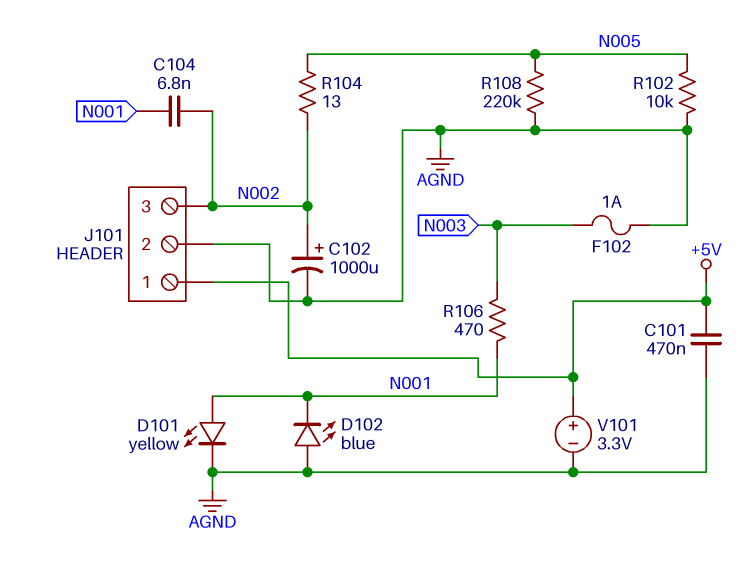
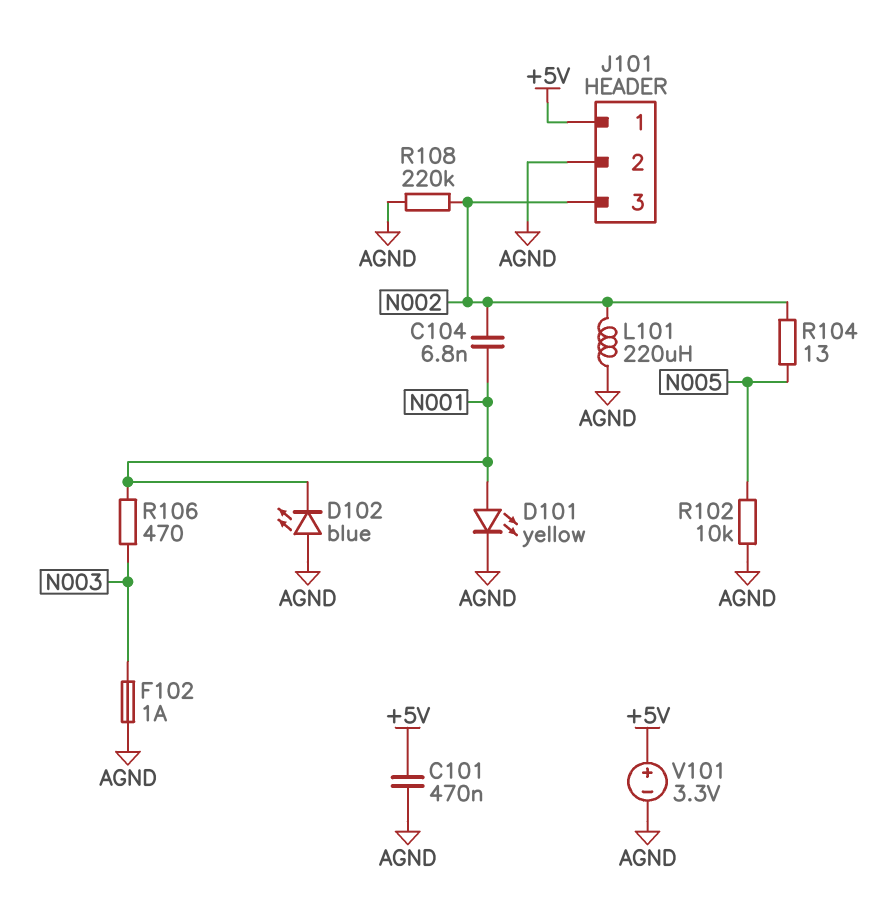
C102: 1000uF (plus N002, minus AGND) -> none
L101: none -> 220uH (AGND, N002)
R108: 220k (AGND, N005) -> 220k (AGND, N002)

